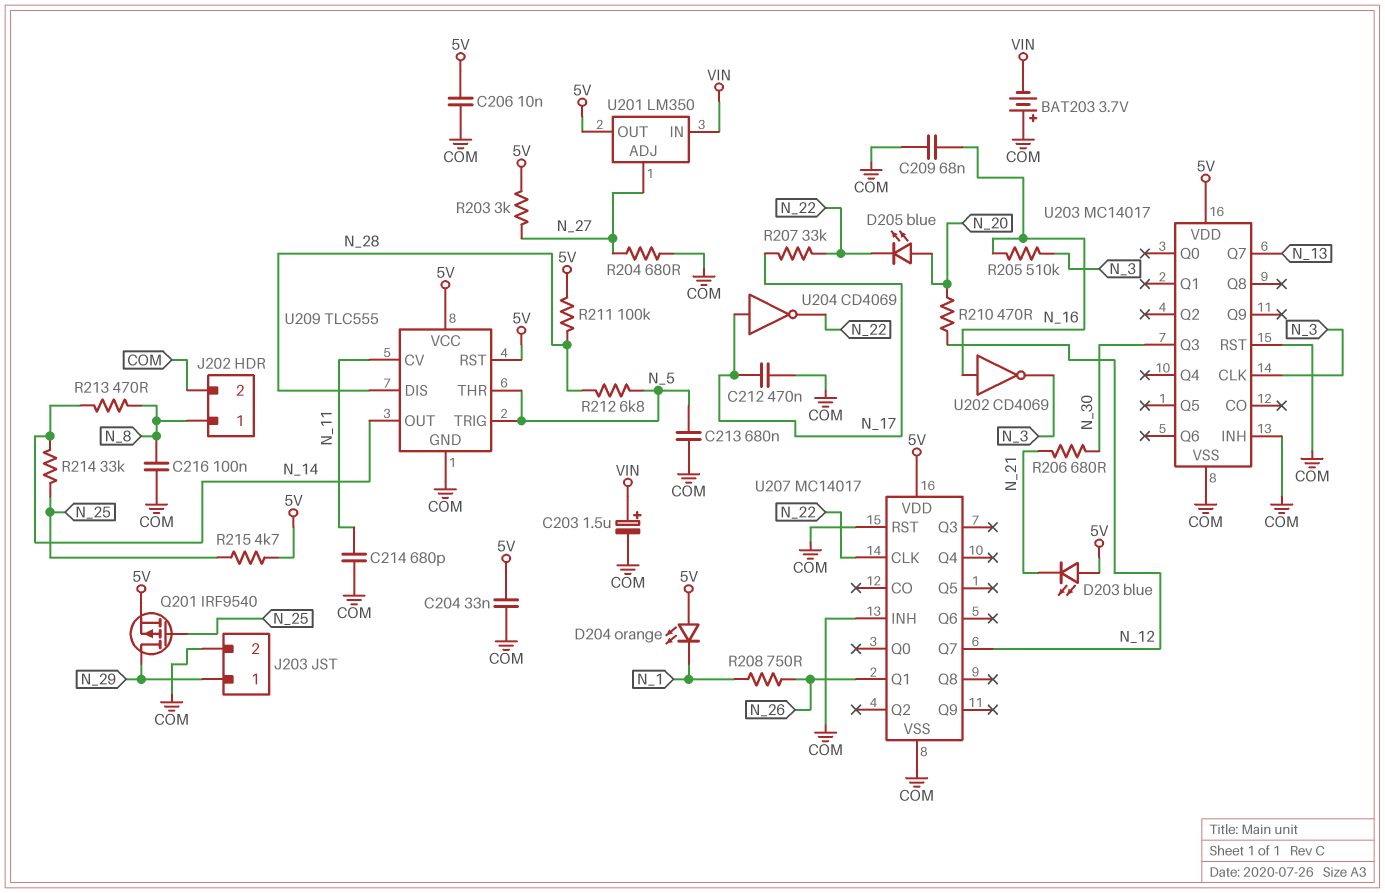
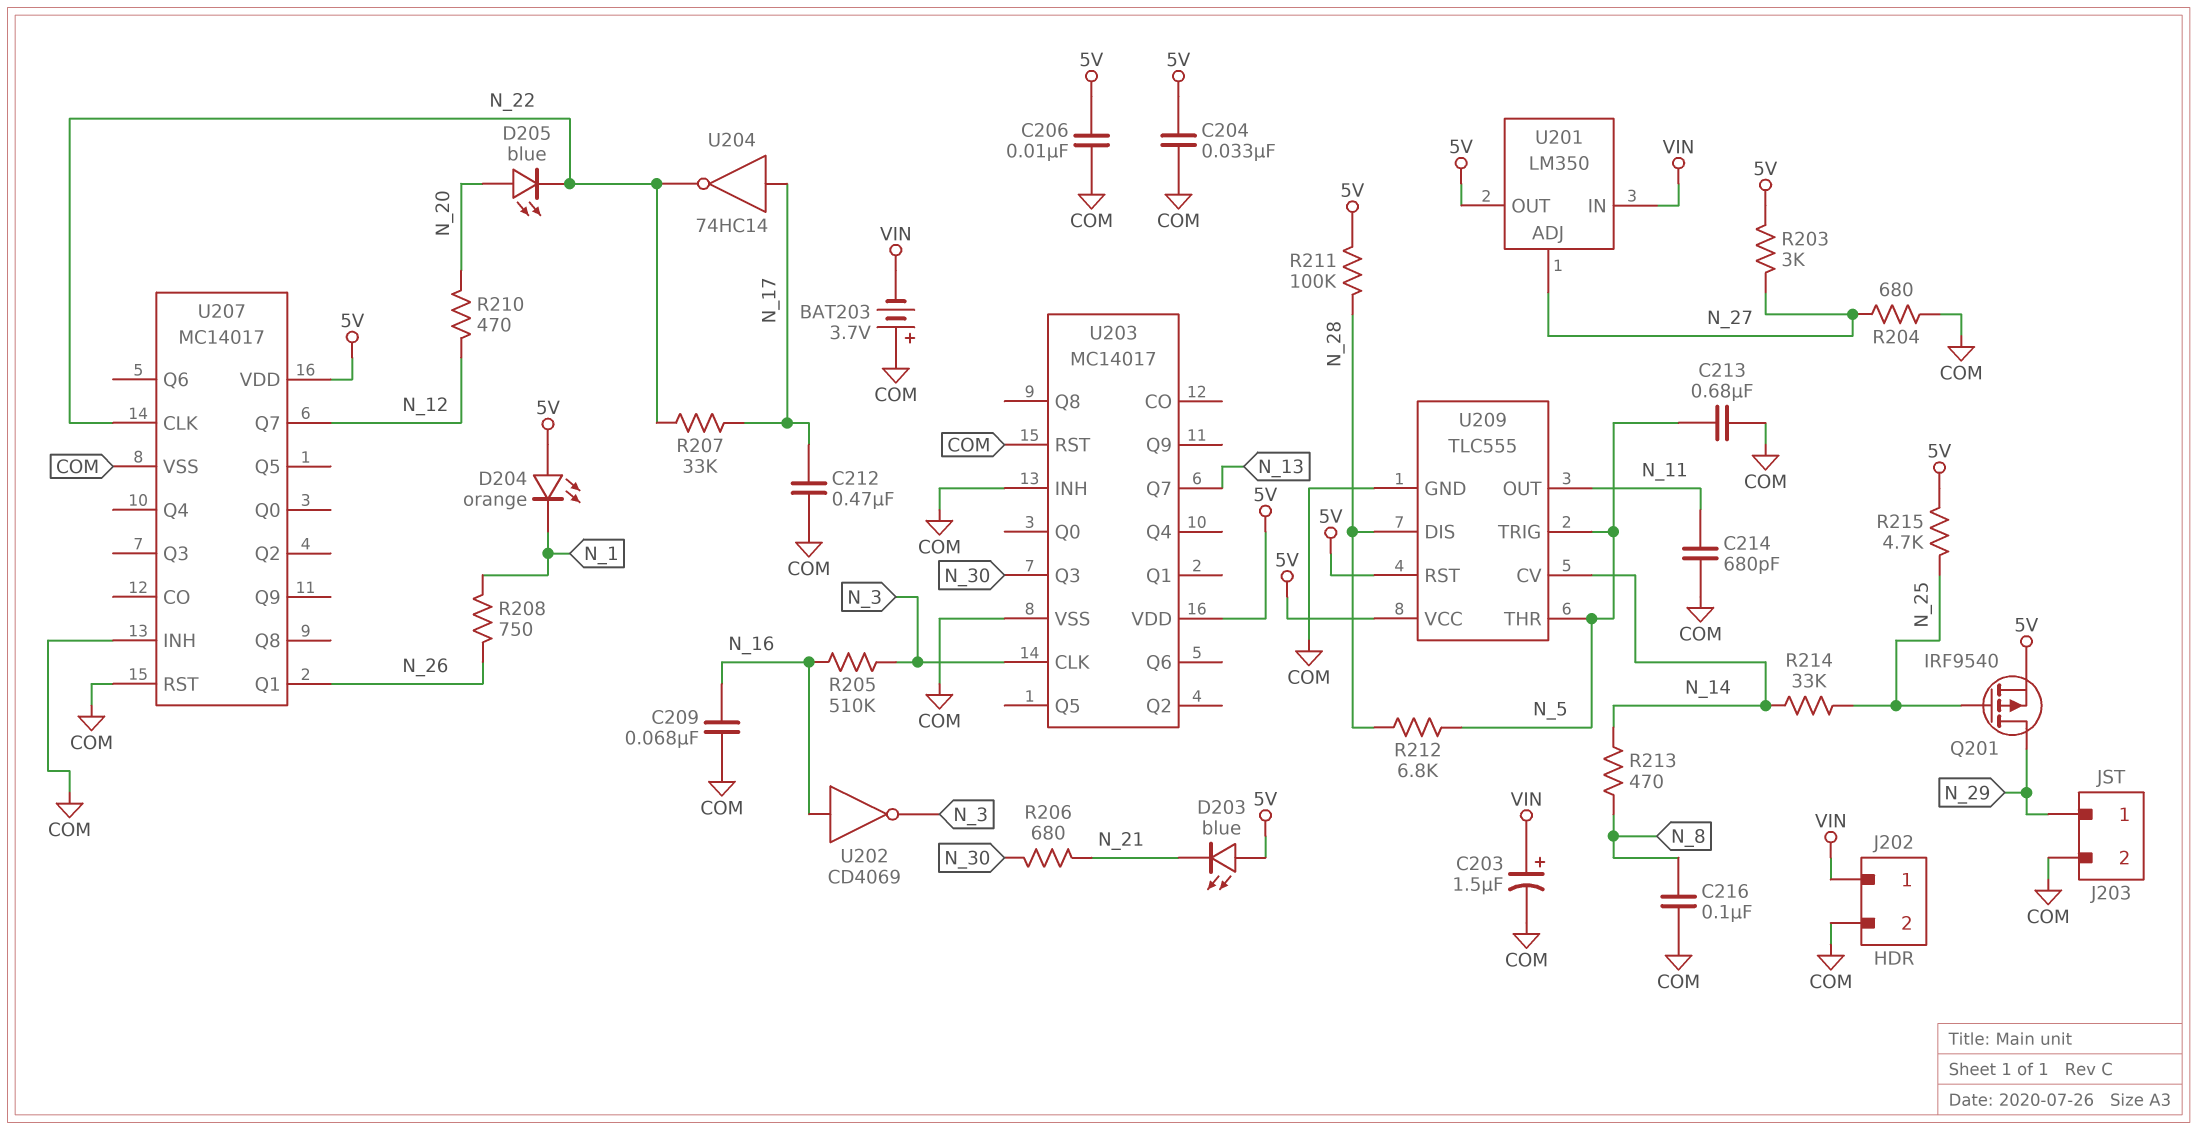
J202 pin 1: N_8 -> VIN
U204: NOT CD4069 (in N_17, out N_22) -> NOT 74HC14 (in N_17, out N_22)
U209 pin CV: N_11 -> N_14
U209 pin OUT: N_14 -> N_11

